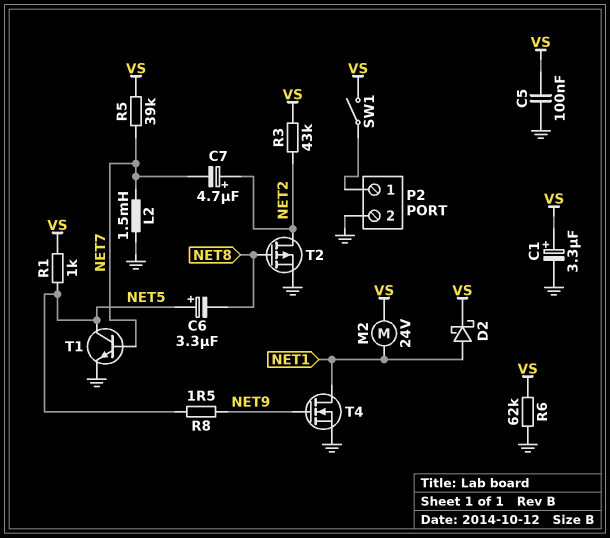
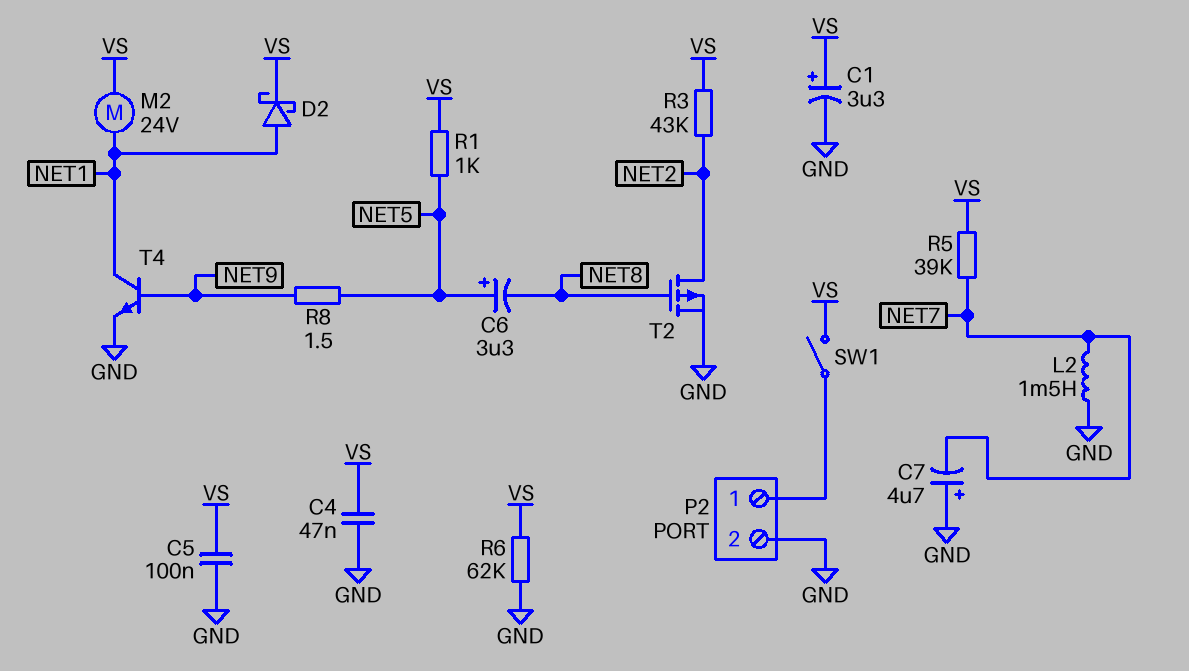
C4: none -> 47nF (GND, VS)
C7: 4.7uF (plus NET2, minus NET7) -> 4.7uF (plus GND, minus NET7)
T1: NPN (B NET7, C NET5, E GND) -> none
T4: NMOS (G NET9, D NET1, S GND) -> NPN (B NET9, C NET1, E GND)

